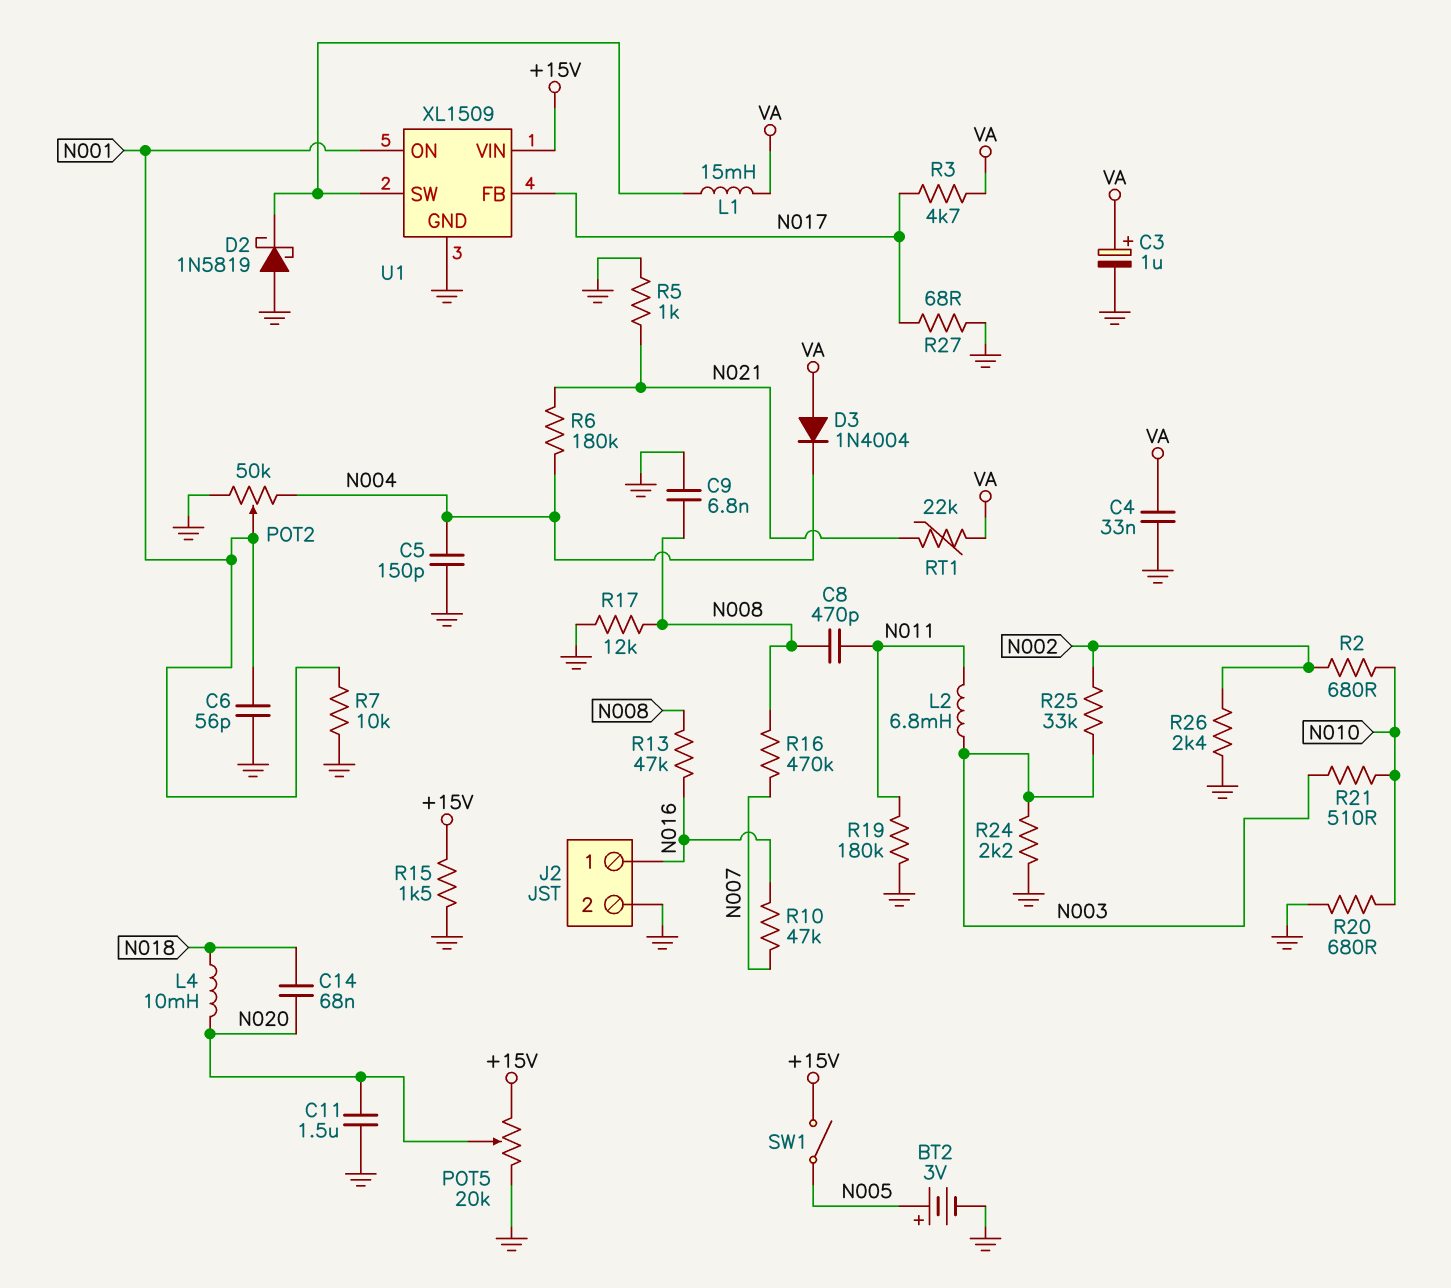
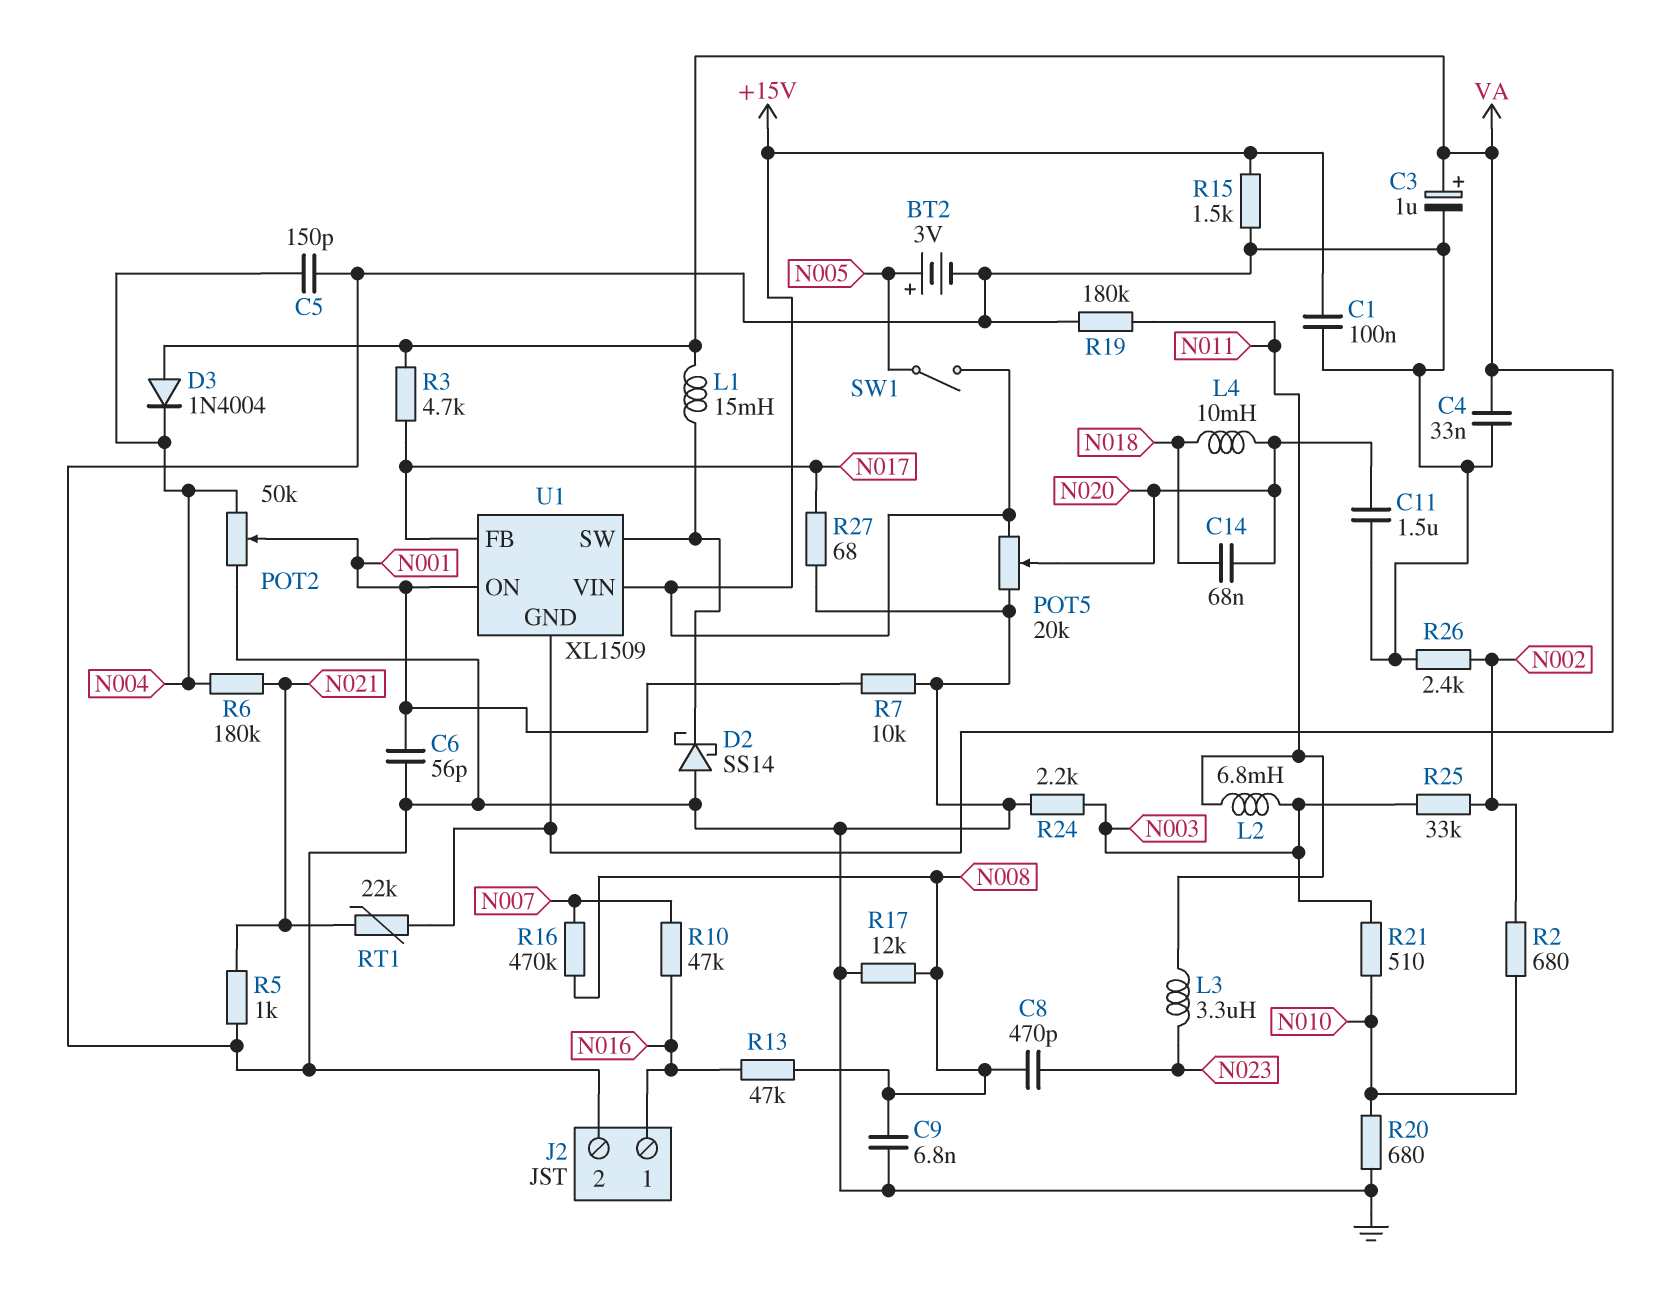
C1: none -> 100nF (+15V, GND)
C8: 470pF (N008, N011) -> 470pF (N008, N023)
D2: schottky 1N5819 (A GND, K U1/SW) -> schottky SS14 (A GND, K U1/SW)
L3: none -> 3.3uH (N011, N023)
U1 pin GND: GND -> VA

